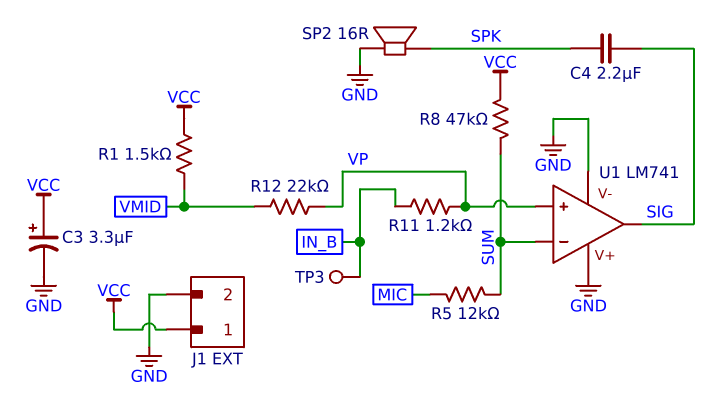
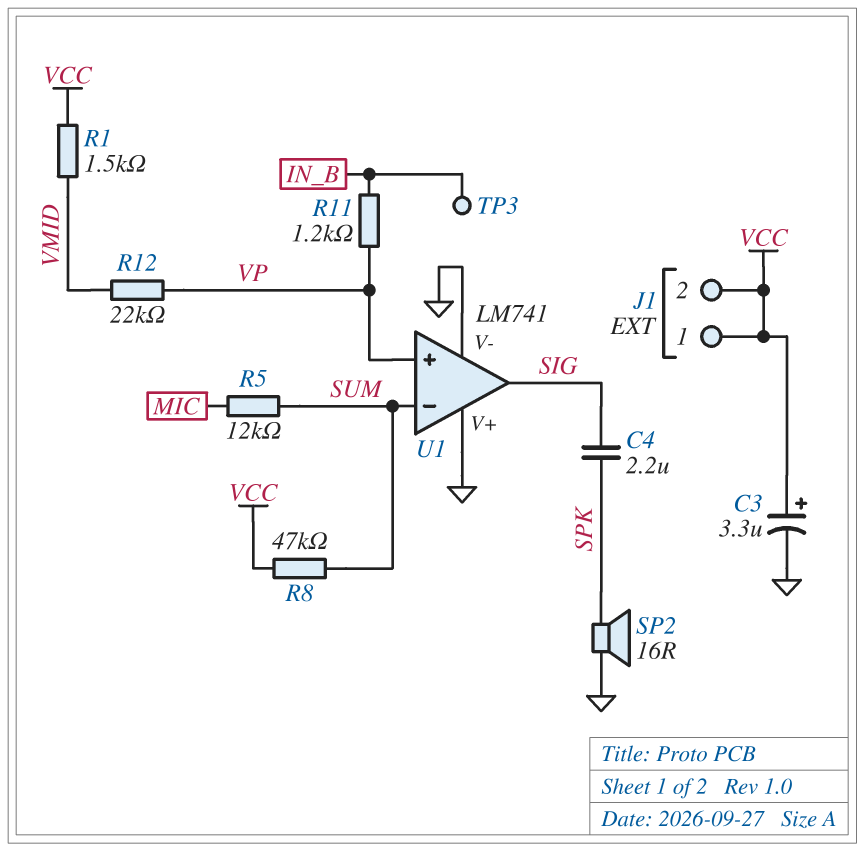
J1 pin 2: GND -> VCC

